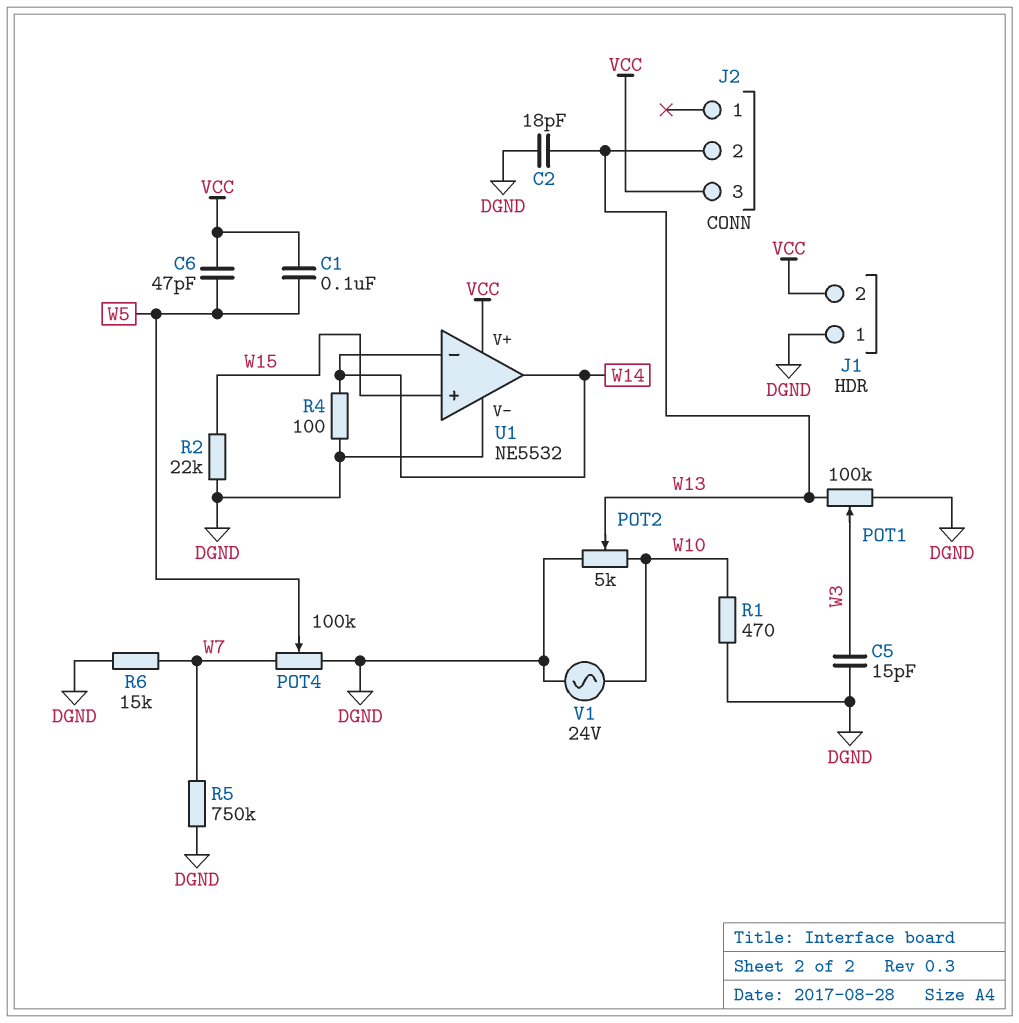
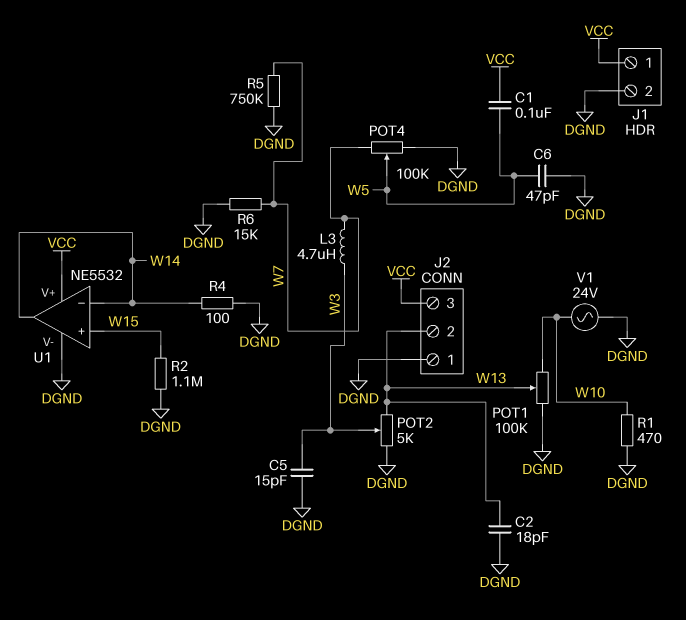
C6: 47pF (VCC, W5) -> 47pF (DGND, W5)
J1 pin 1: DGND -> VCC
J1 pin 2: VCC -> DGND
J2 pin 1: none -> DGND
L3: none -> 4.7uH (W3, W7)
POT1: 100k (DGND, W13, wiper W3) -> 100k (DGND, W10, wiper W13)
POT2: 5k (DGND, W10, wiper W13) -> 5k (DGND, W13, wiper W3)
R2: 22k (DGND, W15) -> 1.1M (DGND, W15)

